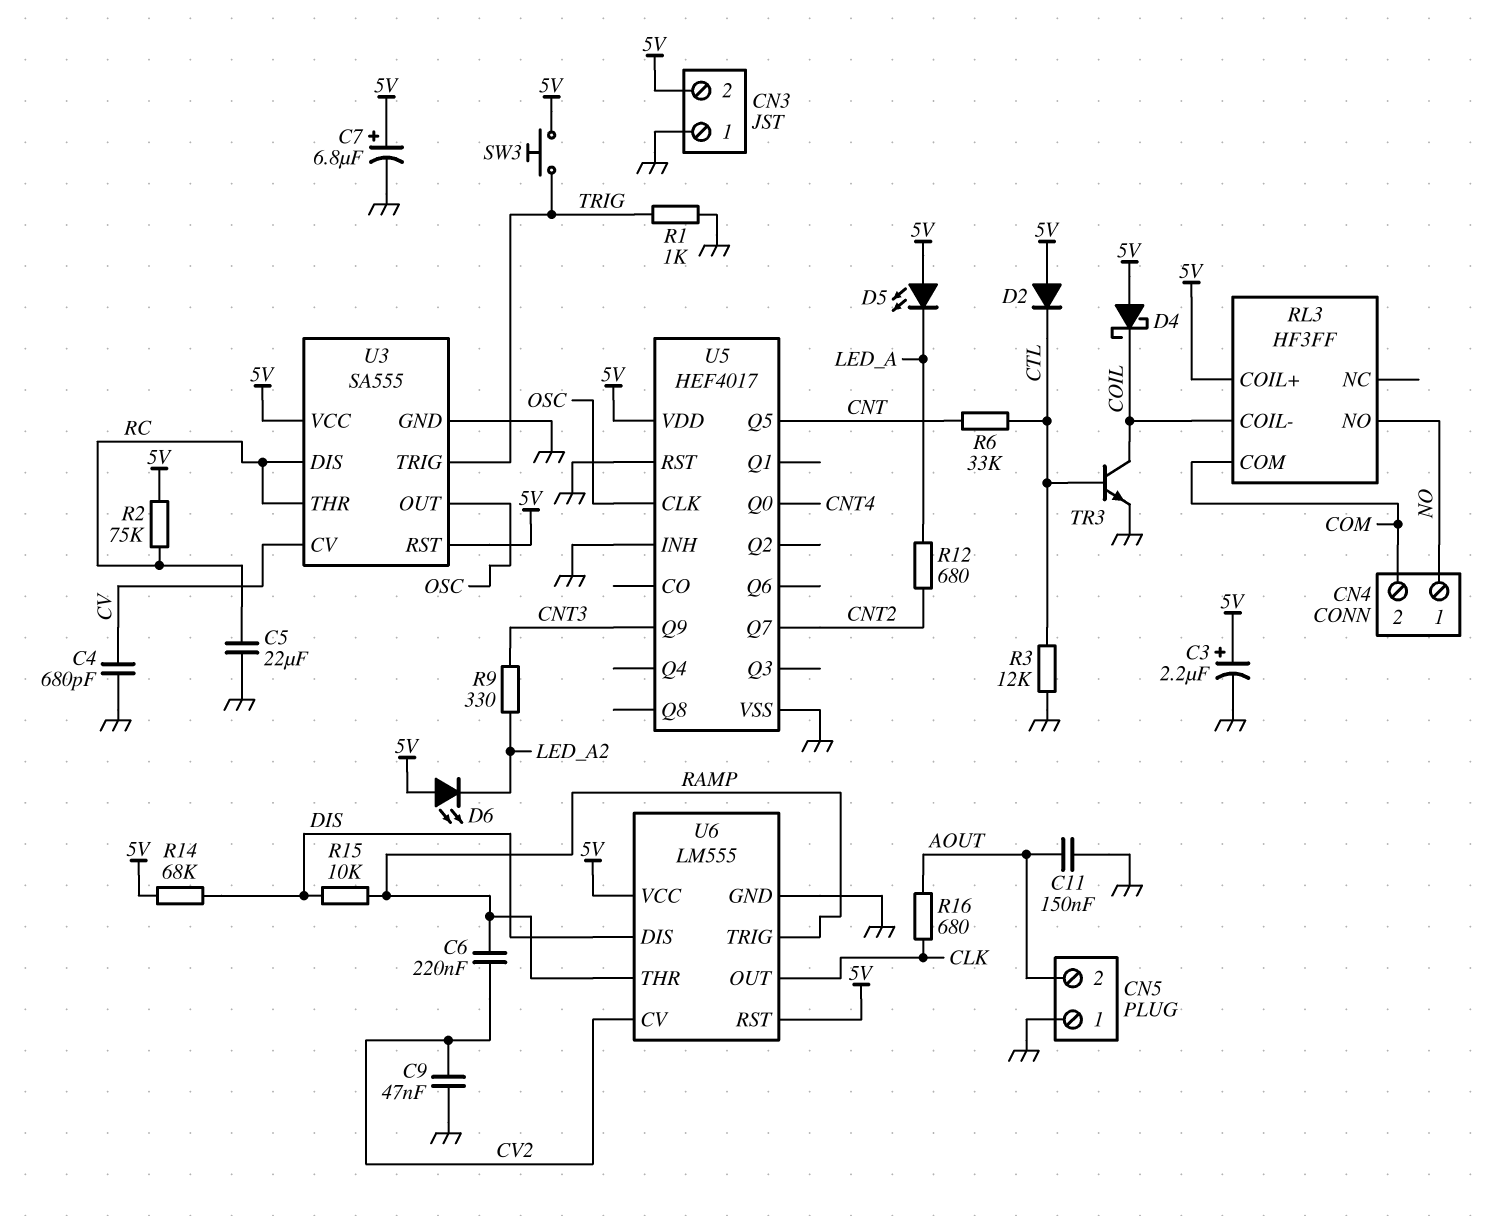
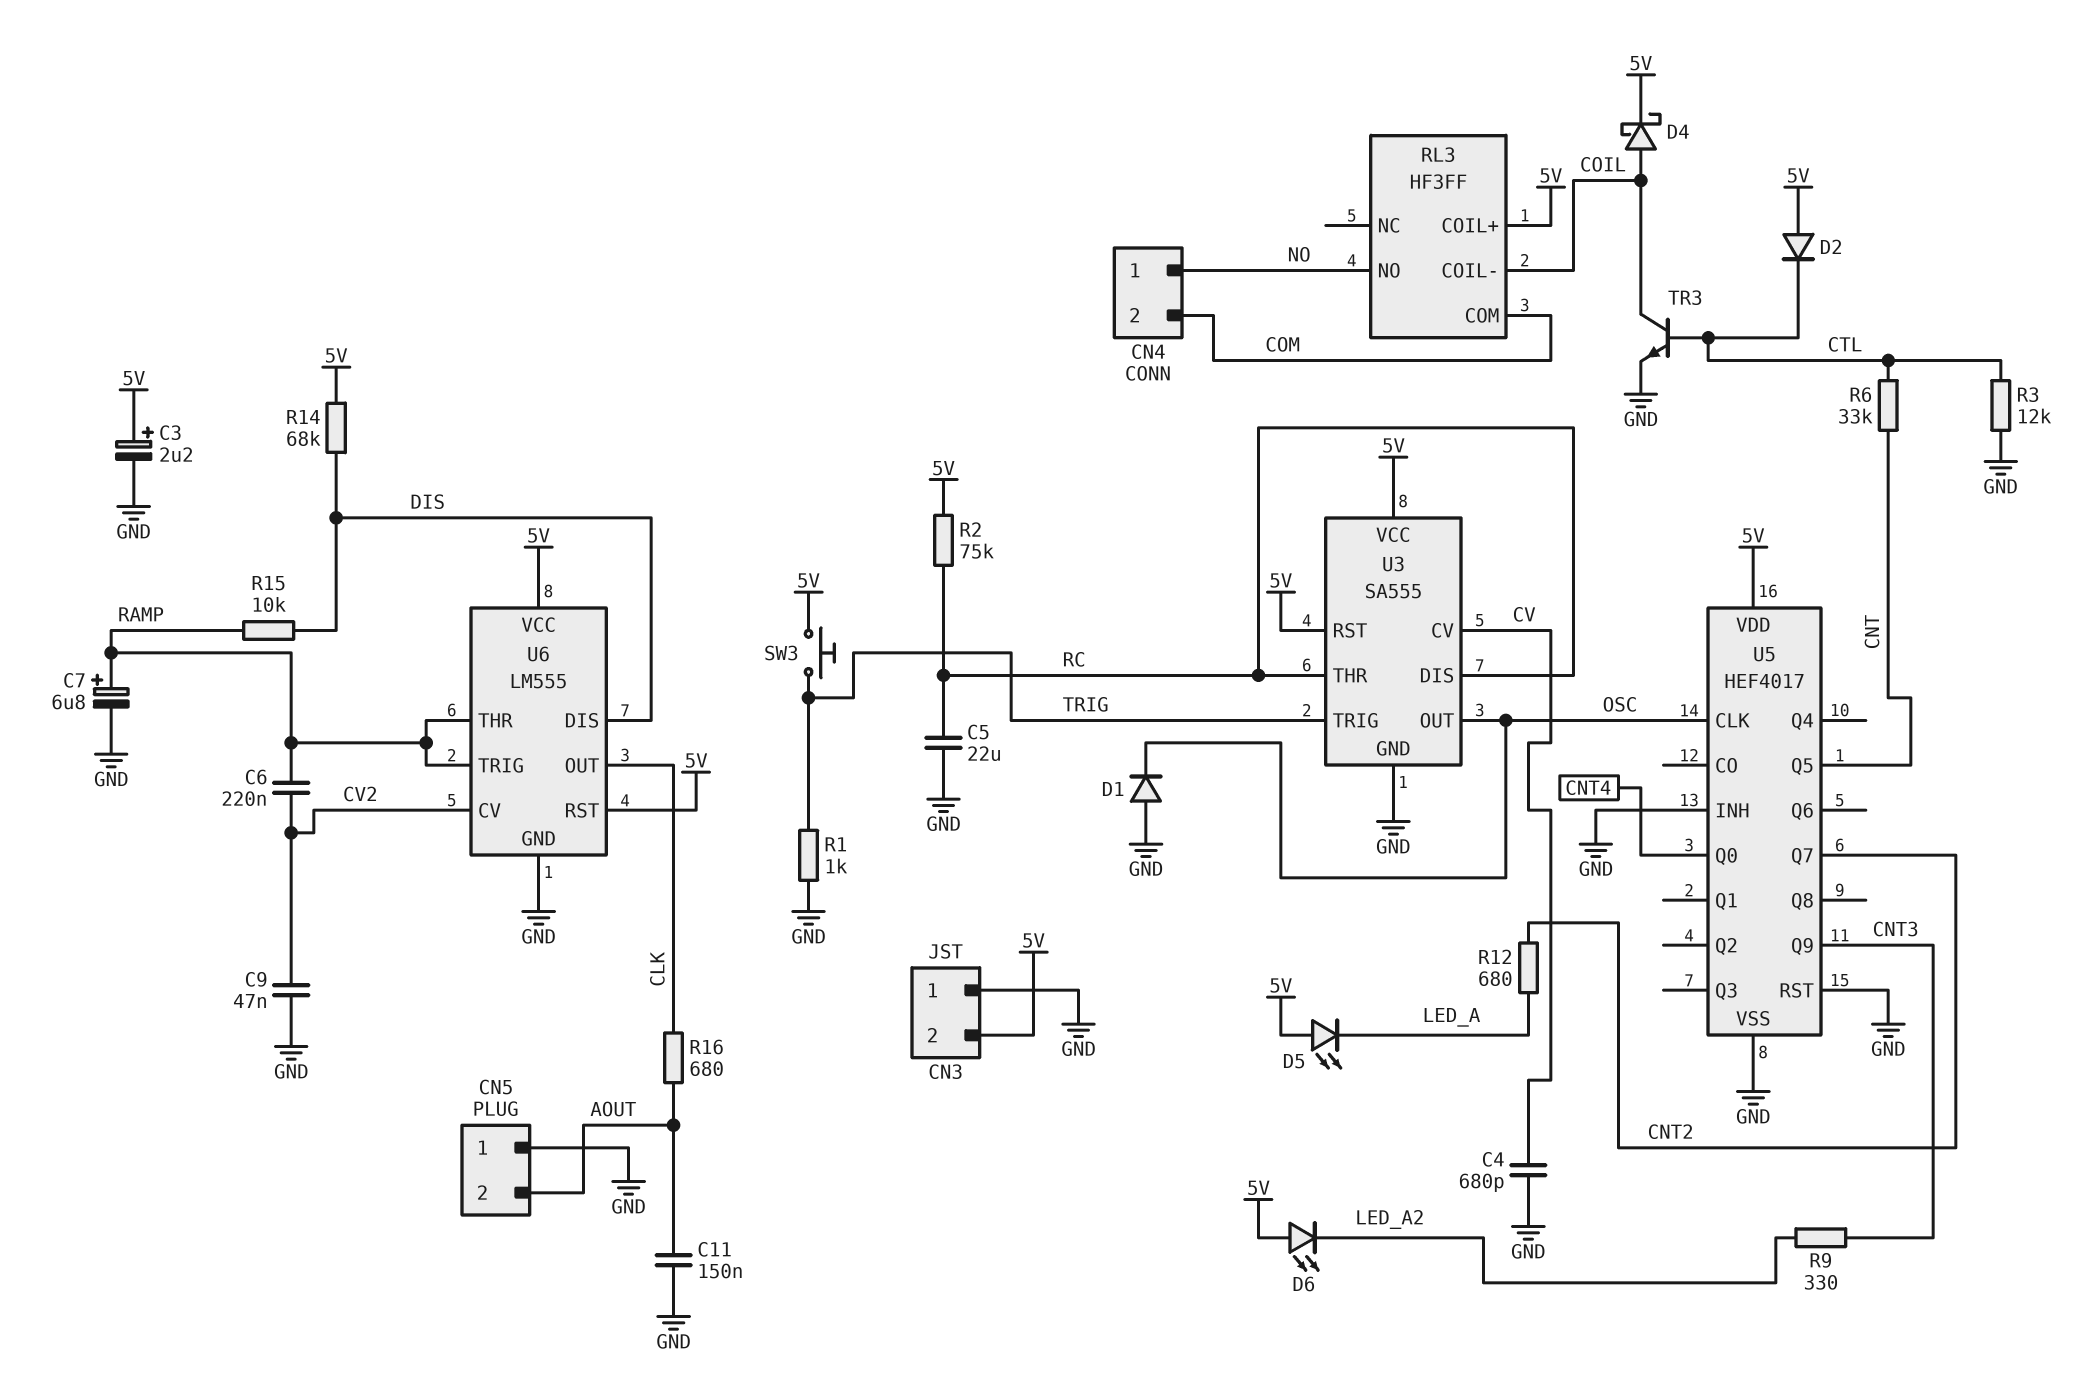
C7: 6.8uF (plus 5V, minus GND) -> 6.8uF (plus RAMP, minus GND)
D1: none -> diode (A GND, K OSC)
D4: schottky (A 5V, K COIL) -> schottky (A COIL, K 5V)

